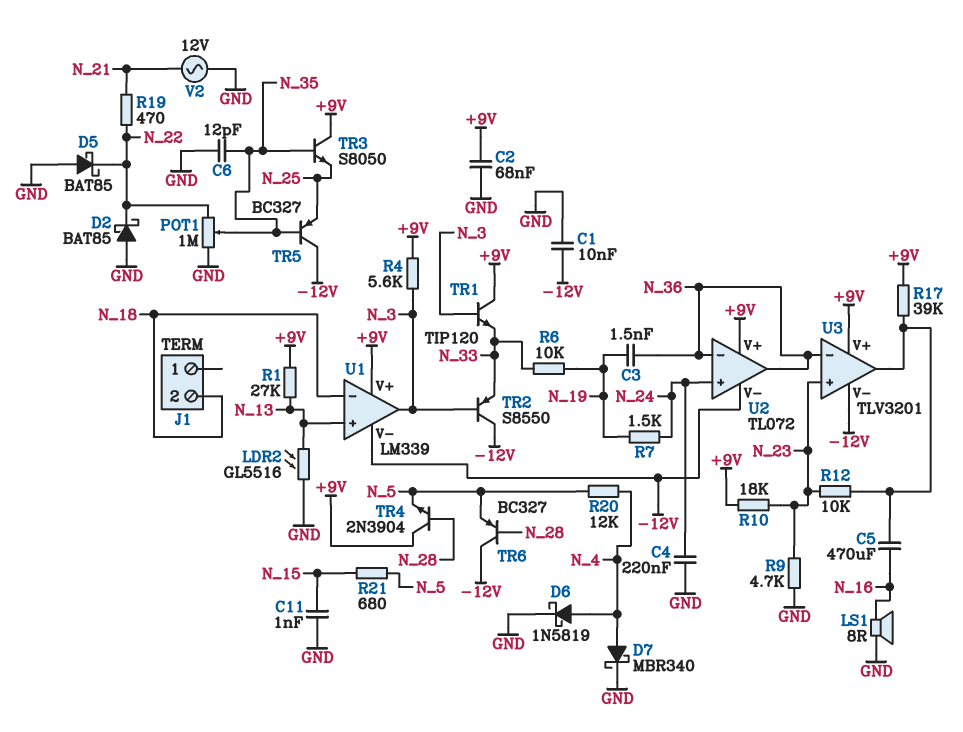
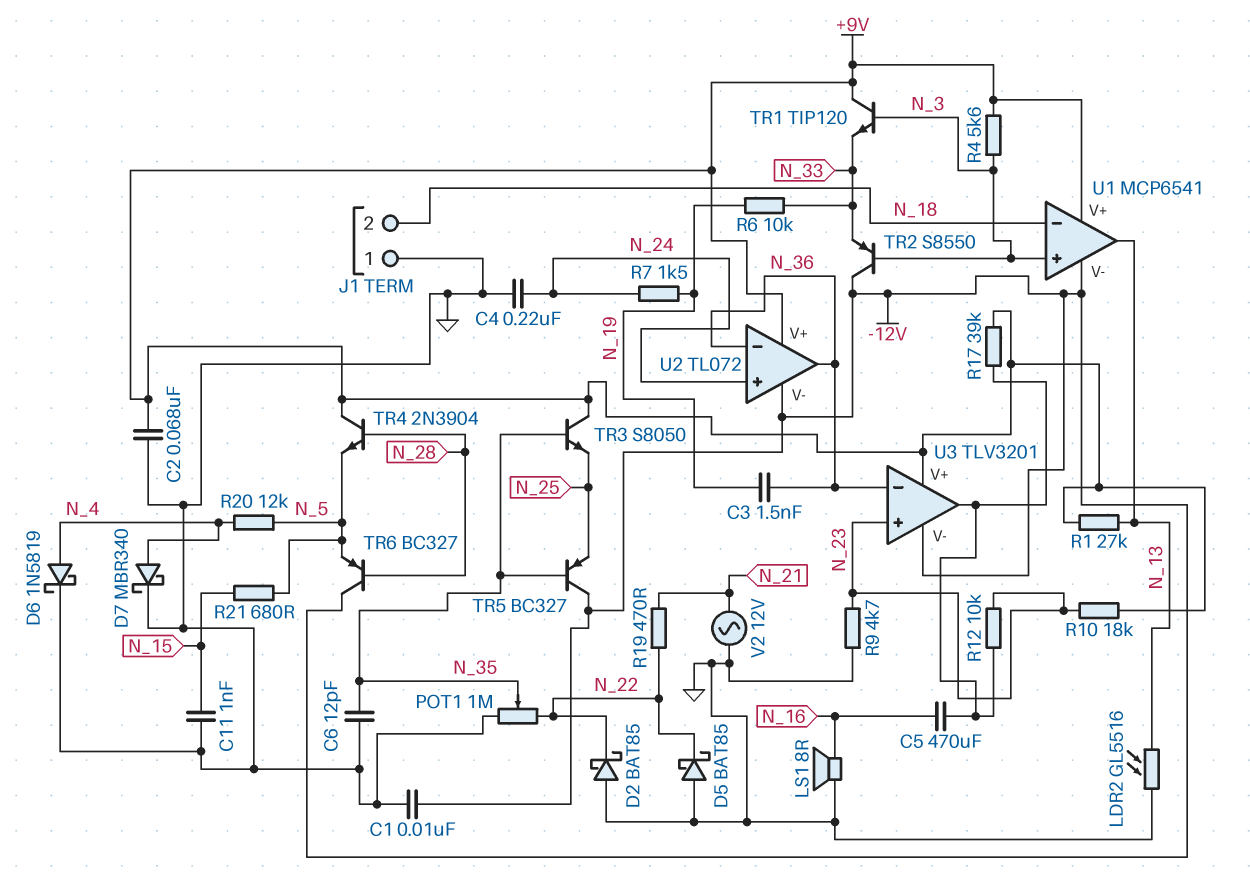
J1 pin 1: none -> GND
U1: LM339 -> MCP6541
U1 pin in+: N_13 -> N_3
U1 pin out: N_3 -> N_13

